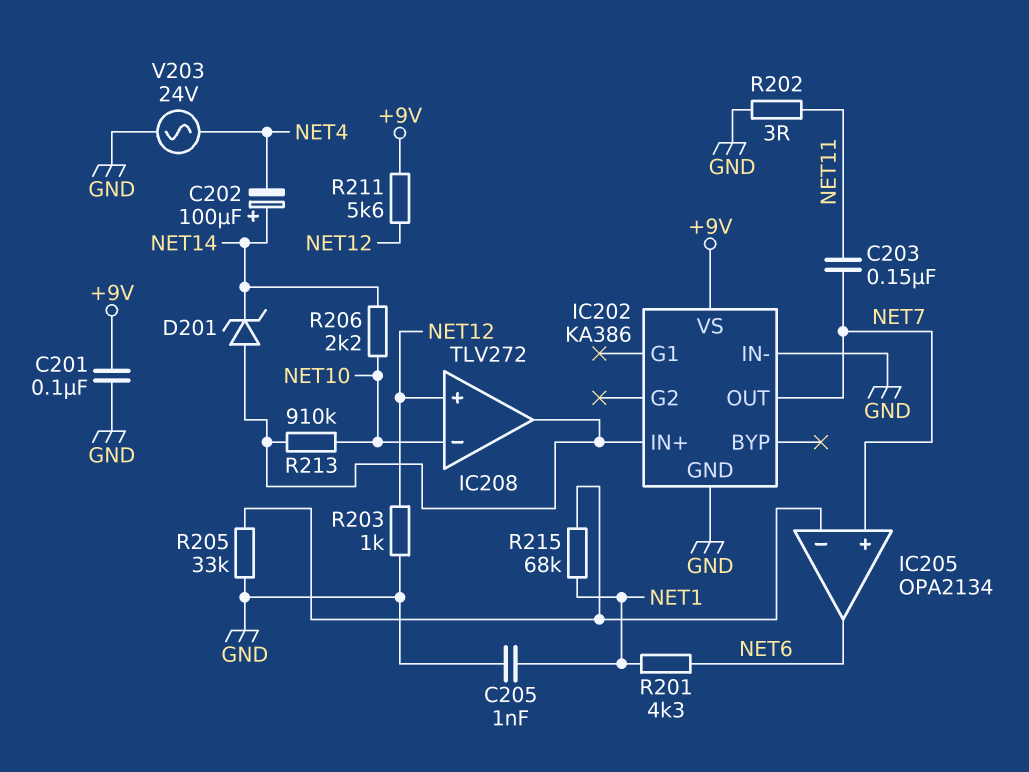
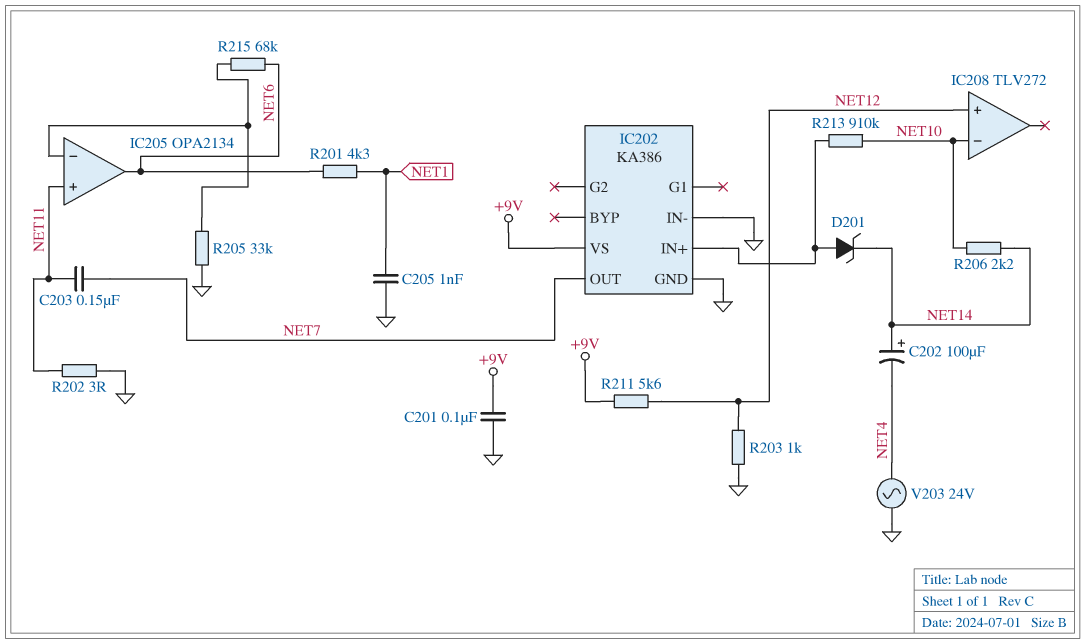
IC205 pin in+: NET7 -> NET11
IC208 pin out: IC202/IN+ -> none
R215: 68k (IC205/in-, NET1) -> 68k (IC205/in-, NET6)

